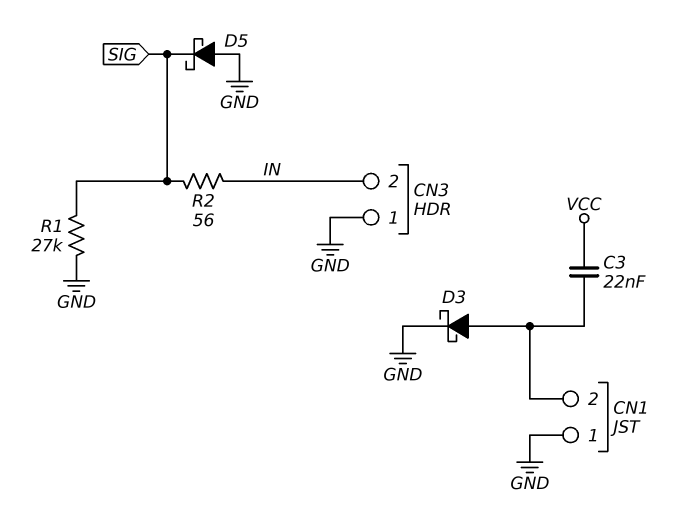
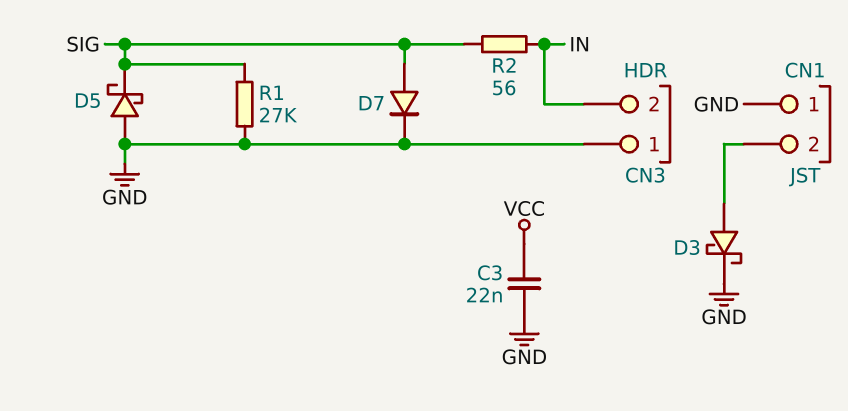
C3: 22nF (CN1/2, VCC) -> 22nF (GND, VCC)
D7: none -> diode (A SIG, K GND)

